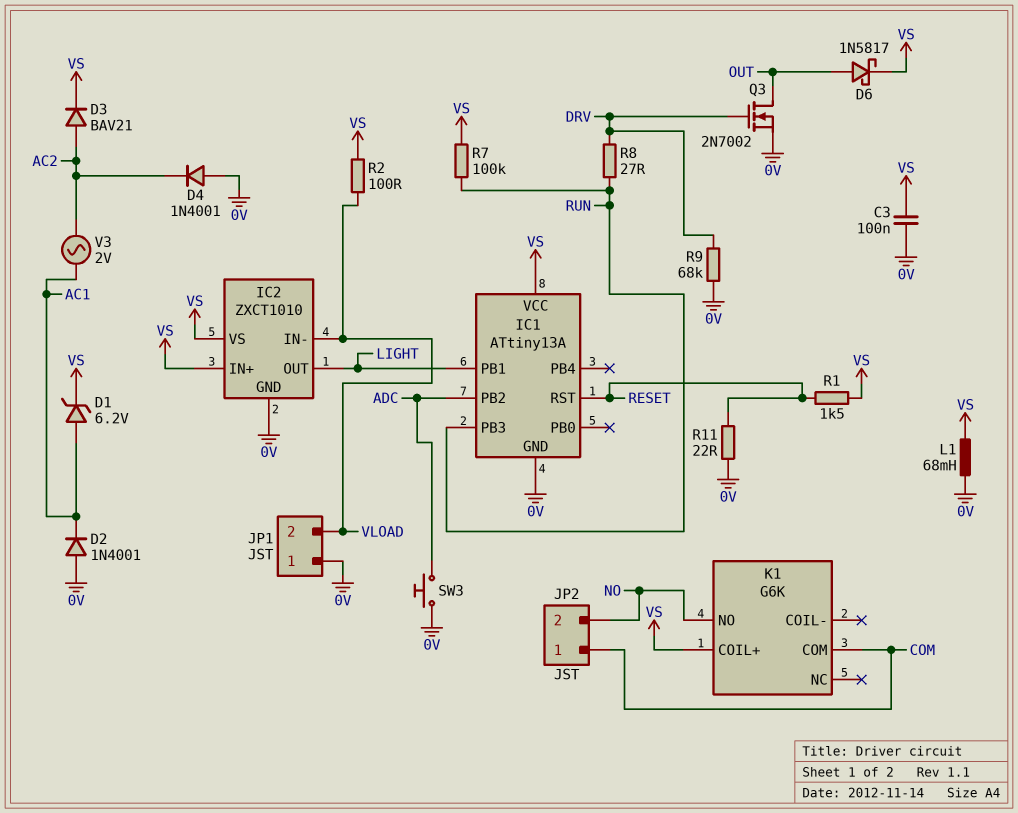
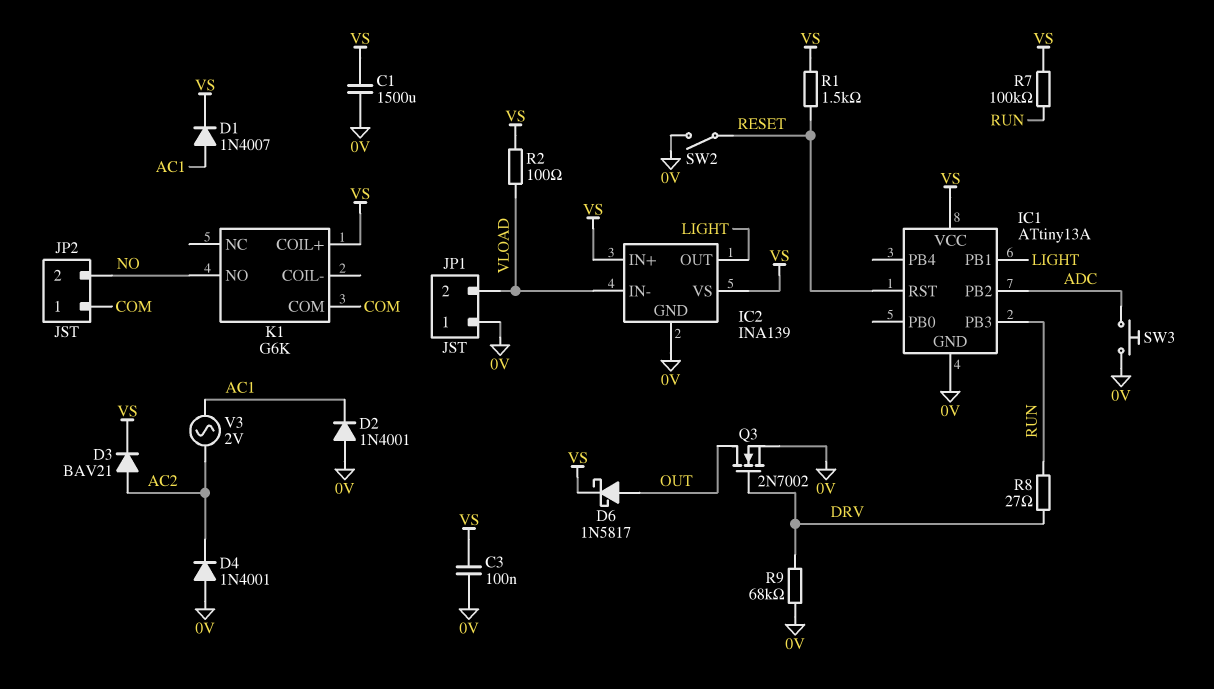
C1: none -> 1500uF (0V, VS)
D1: zener 6.2V (A AC1, K VS) -> diode 1N4007 (A AC1, K VS)
IC2: ZXCT1010 -> INA139
L1: 68mH (0V, VS) -> none
R11: 22 (0V, RESET) -> none
SW2: none -> switch (0V, RESET)

